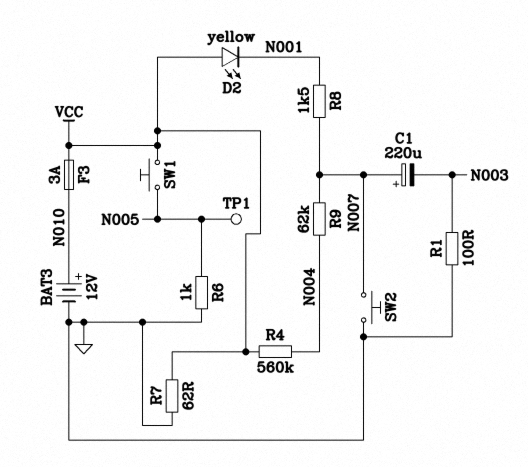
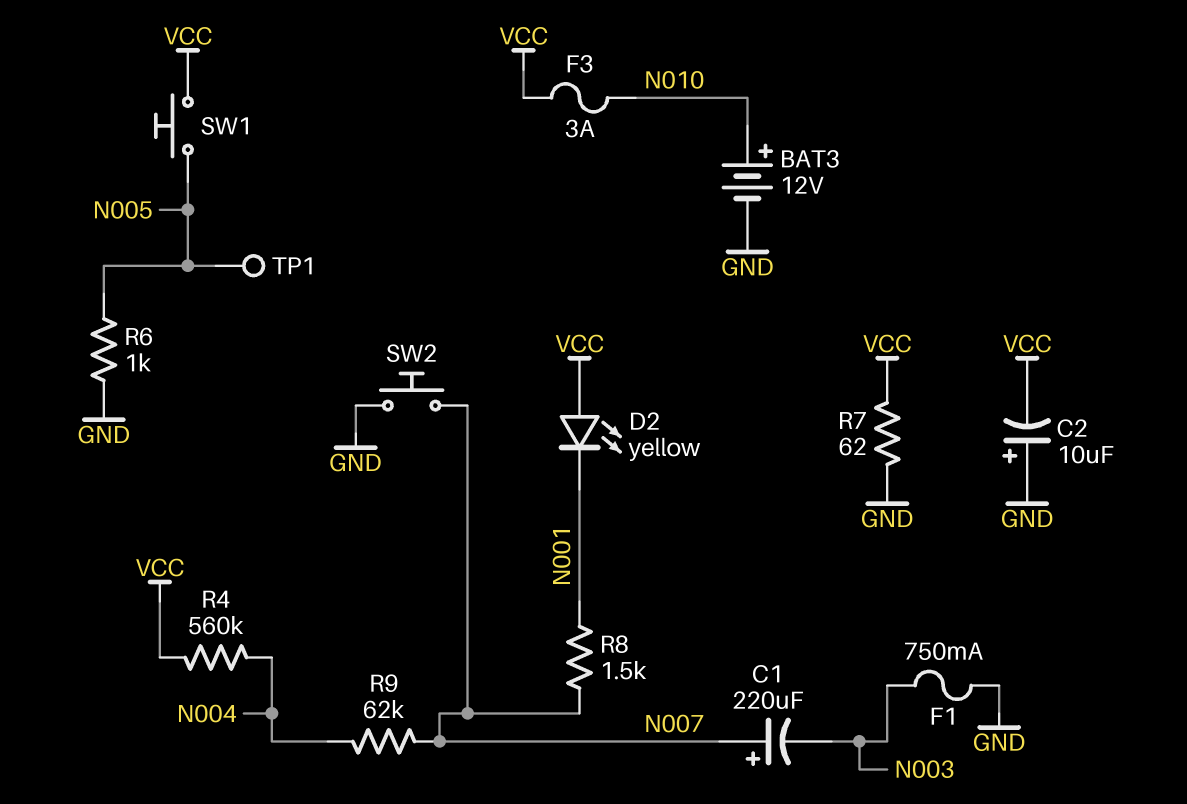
C2: none -> 10uF (plus GND, minus VCC)
F1: none -> 750mA (GND, N003)
R1: 100 (GND, N003) -> none

